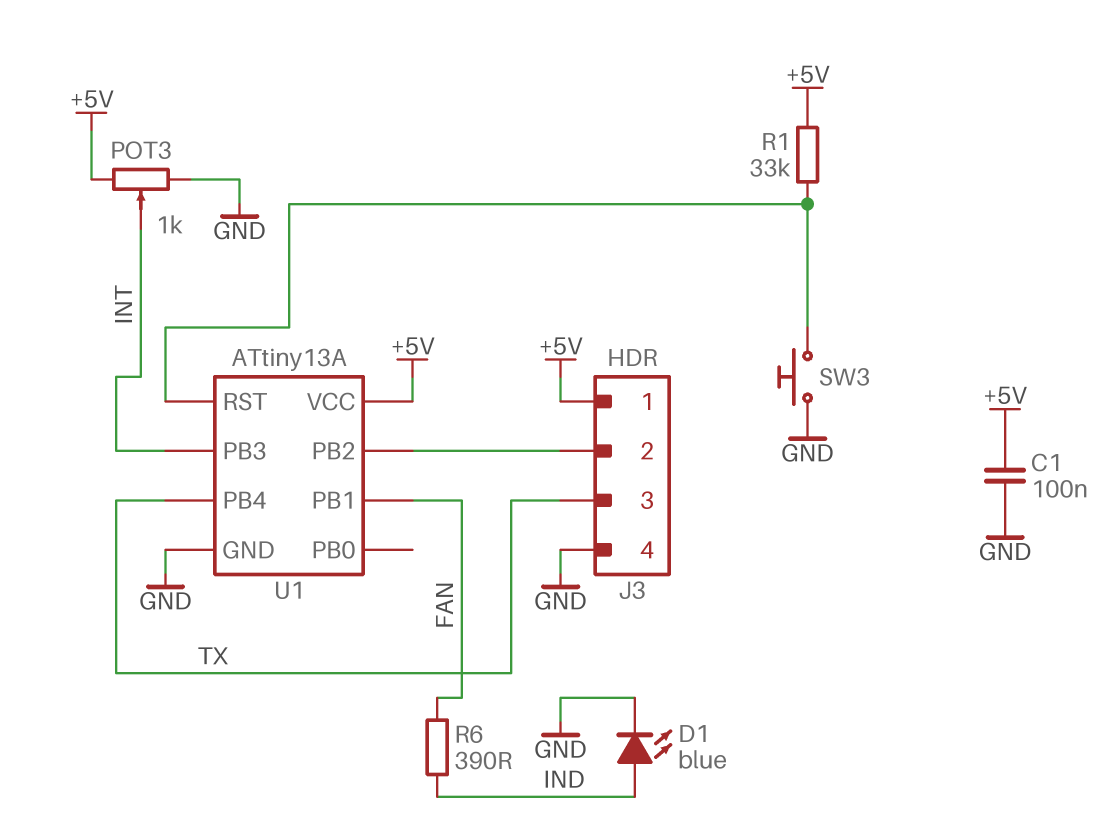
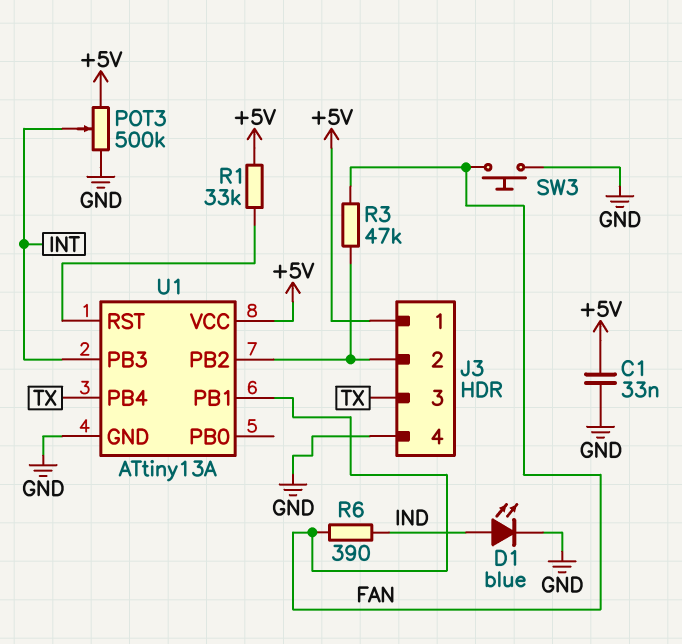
C1: 100nF (+5V, GND) -> 33nF (+5V, GND)
POT3: 1k (+5V, GND, wiper INT) -> 500k (+5V, GND, wiper INT)
R3: none -> 47k (FAN, J3/2)
SW3: button (GND, U1/RST) -> button (FAN, GND)

